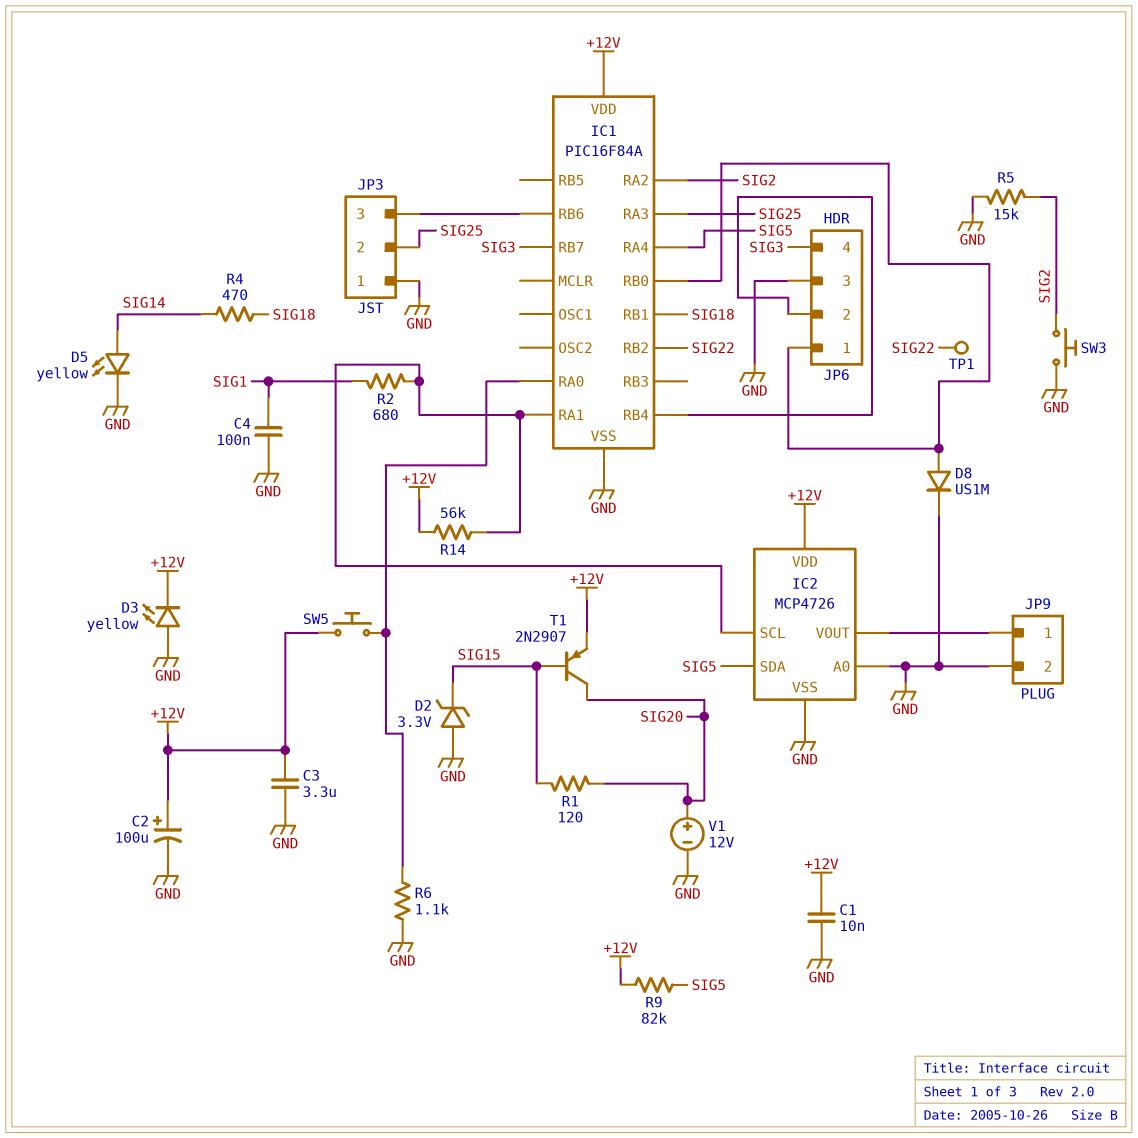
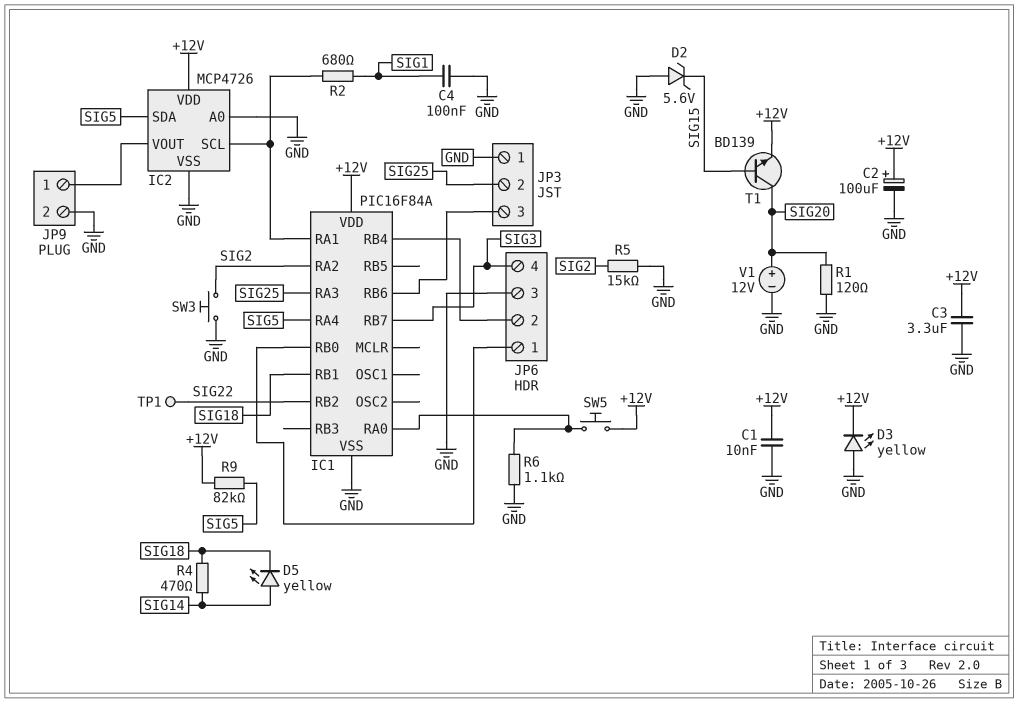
D2: zener 3.3V (A GND, K SIG15) -> zener 5.6V (A GND, K SIG15)
D5: LED yellow (A SIG14, K GND) -> LED yellow (A SIG14, K SIG18)
D8: diode US1M (A IC1/RB0, K GND) -> none
R1: 120 (SIG15, SIG20) -> 120 (GND, SIG20)
R14: 56k (+12V, IC1/RA1) -> none
T1: PNP 2N2907 (B SIG15, C SIG20, E +12V) -> NPN BD139 (B SIG15, C SIG20, E +12V)

